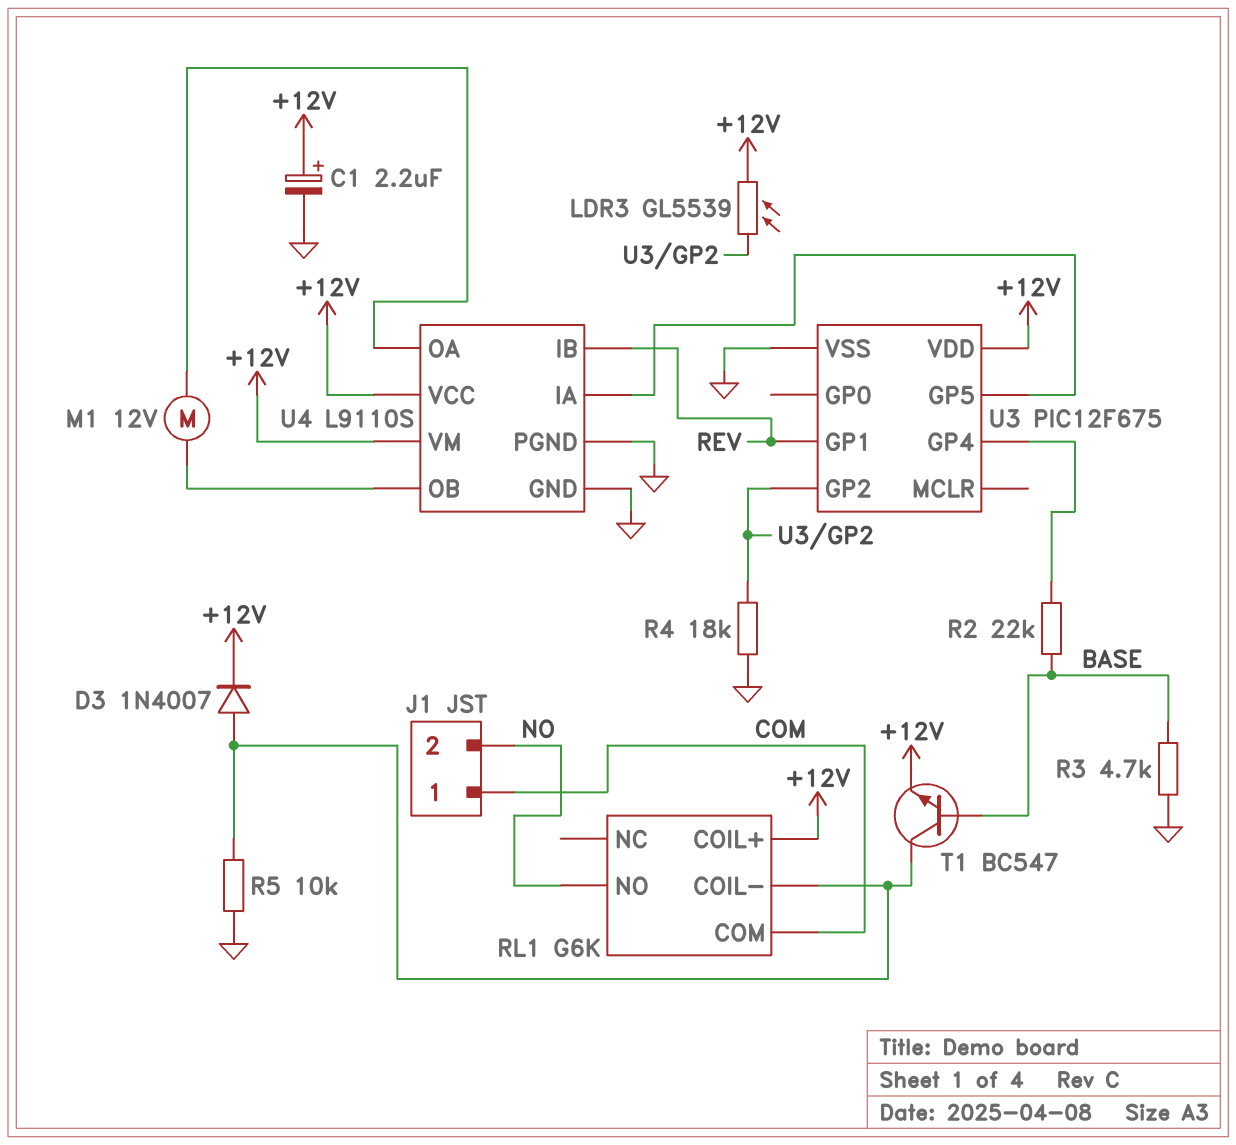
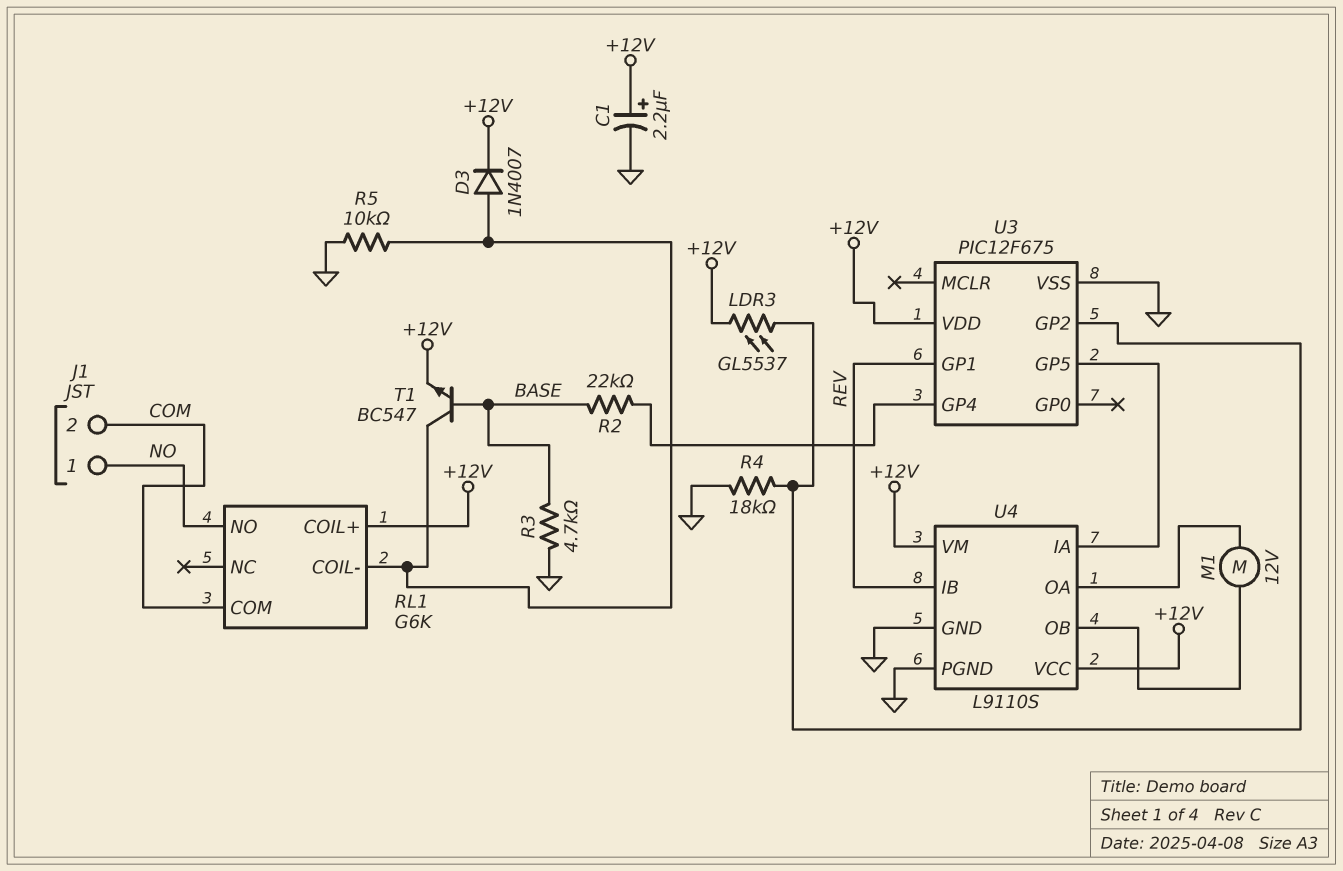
J1 pin 1: COM -> NO
J1 pin 2: NO -> COM
LDR3: GL5539 (+12V, U3/GP2) -> GL5537 (+12V, U3/GP2)

